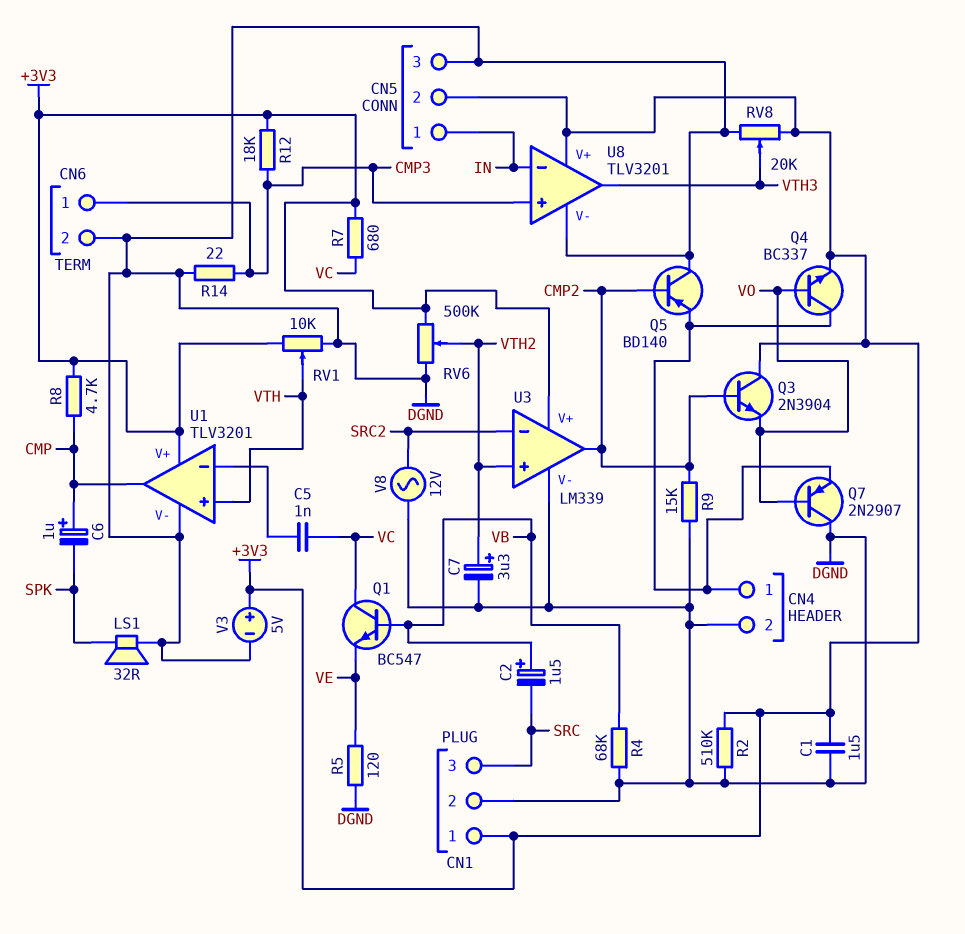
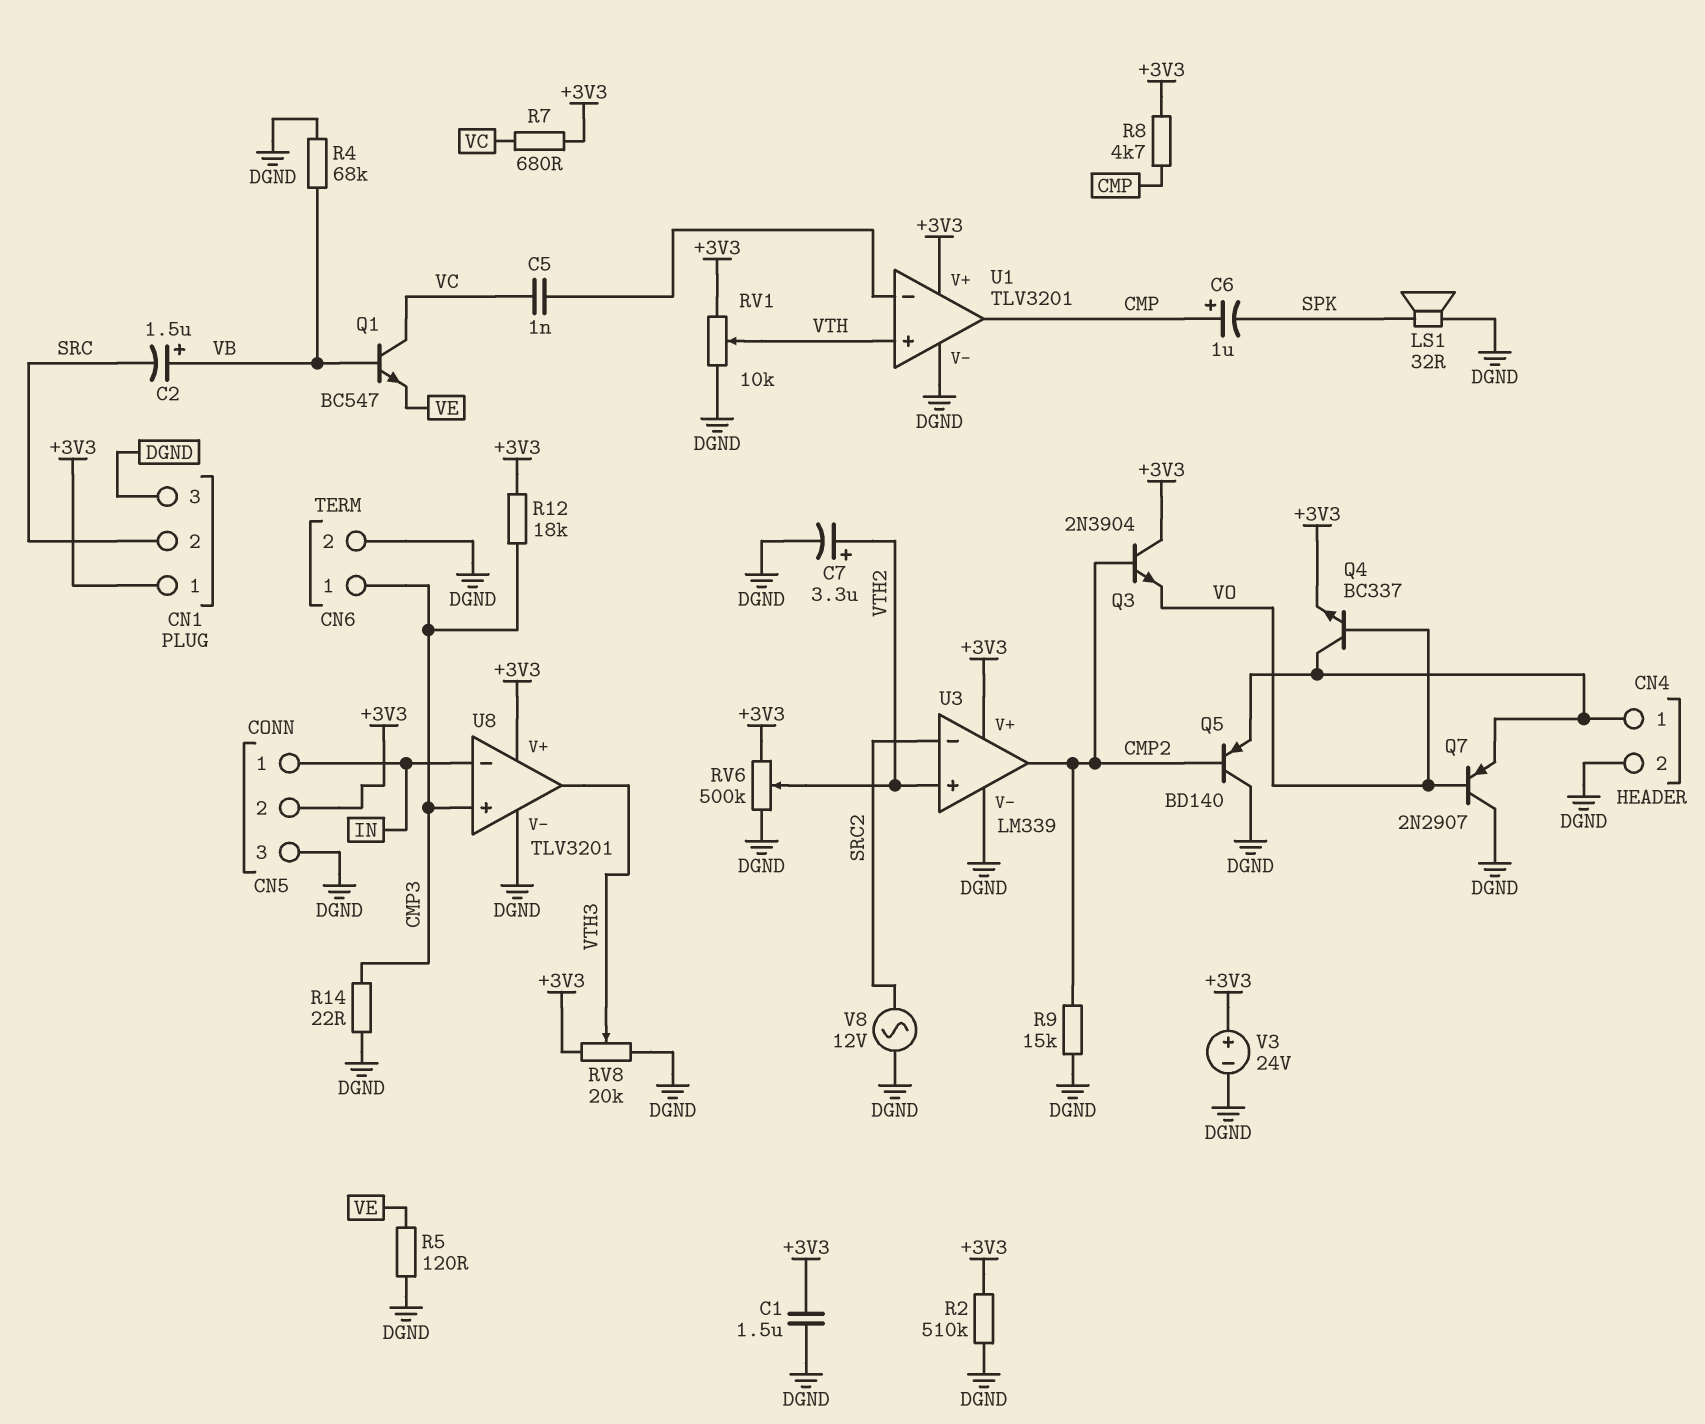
CN1 pin 2: DGND -> SRC
CN1 pin 3: SRC -> DGND
V3: 5V (plus +3V3, minus DGND) -> 24V (plus +3V3, minus DGND)

